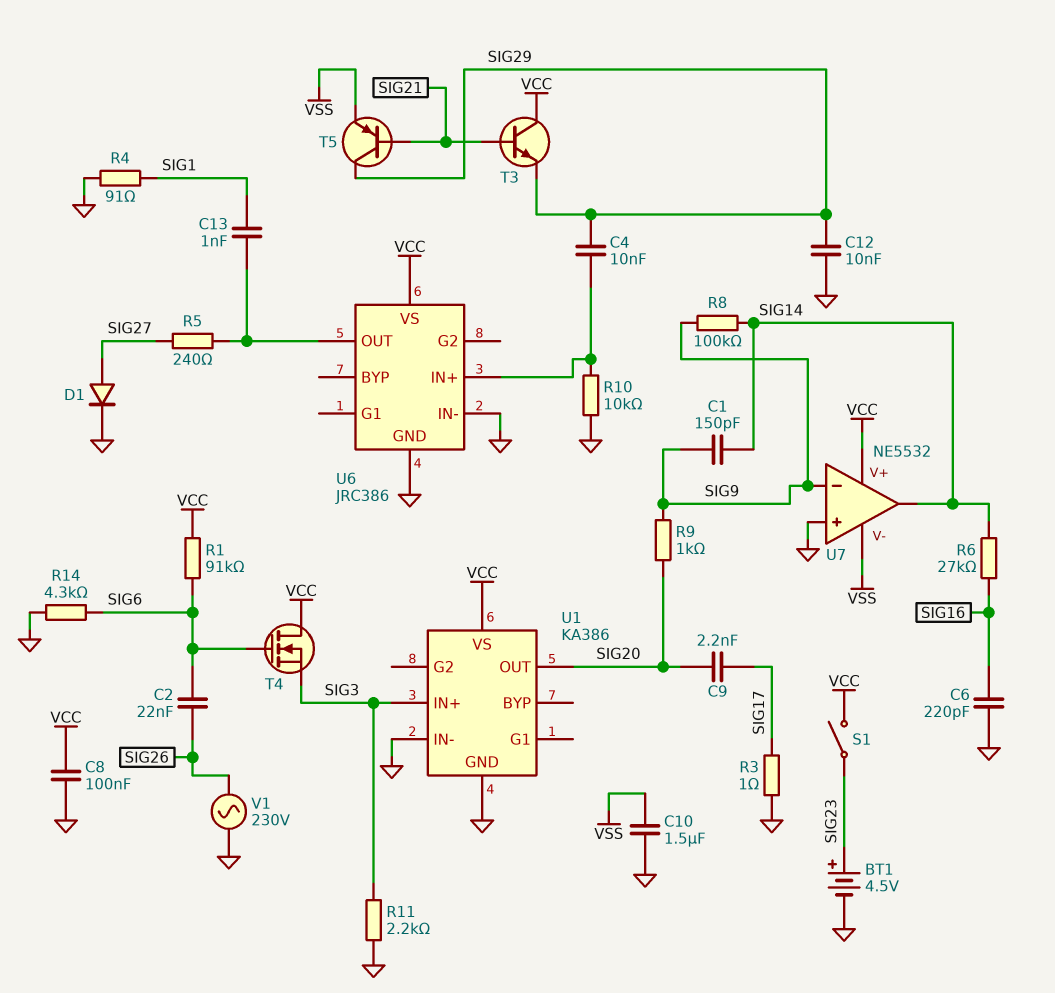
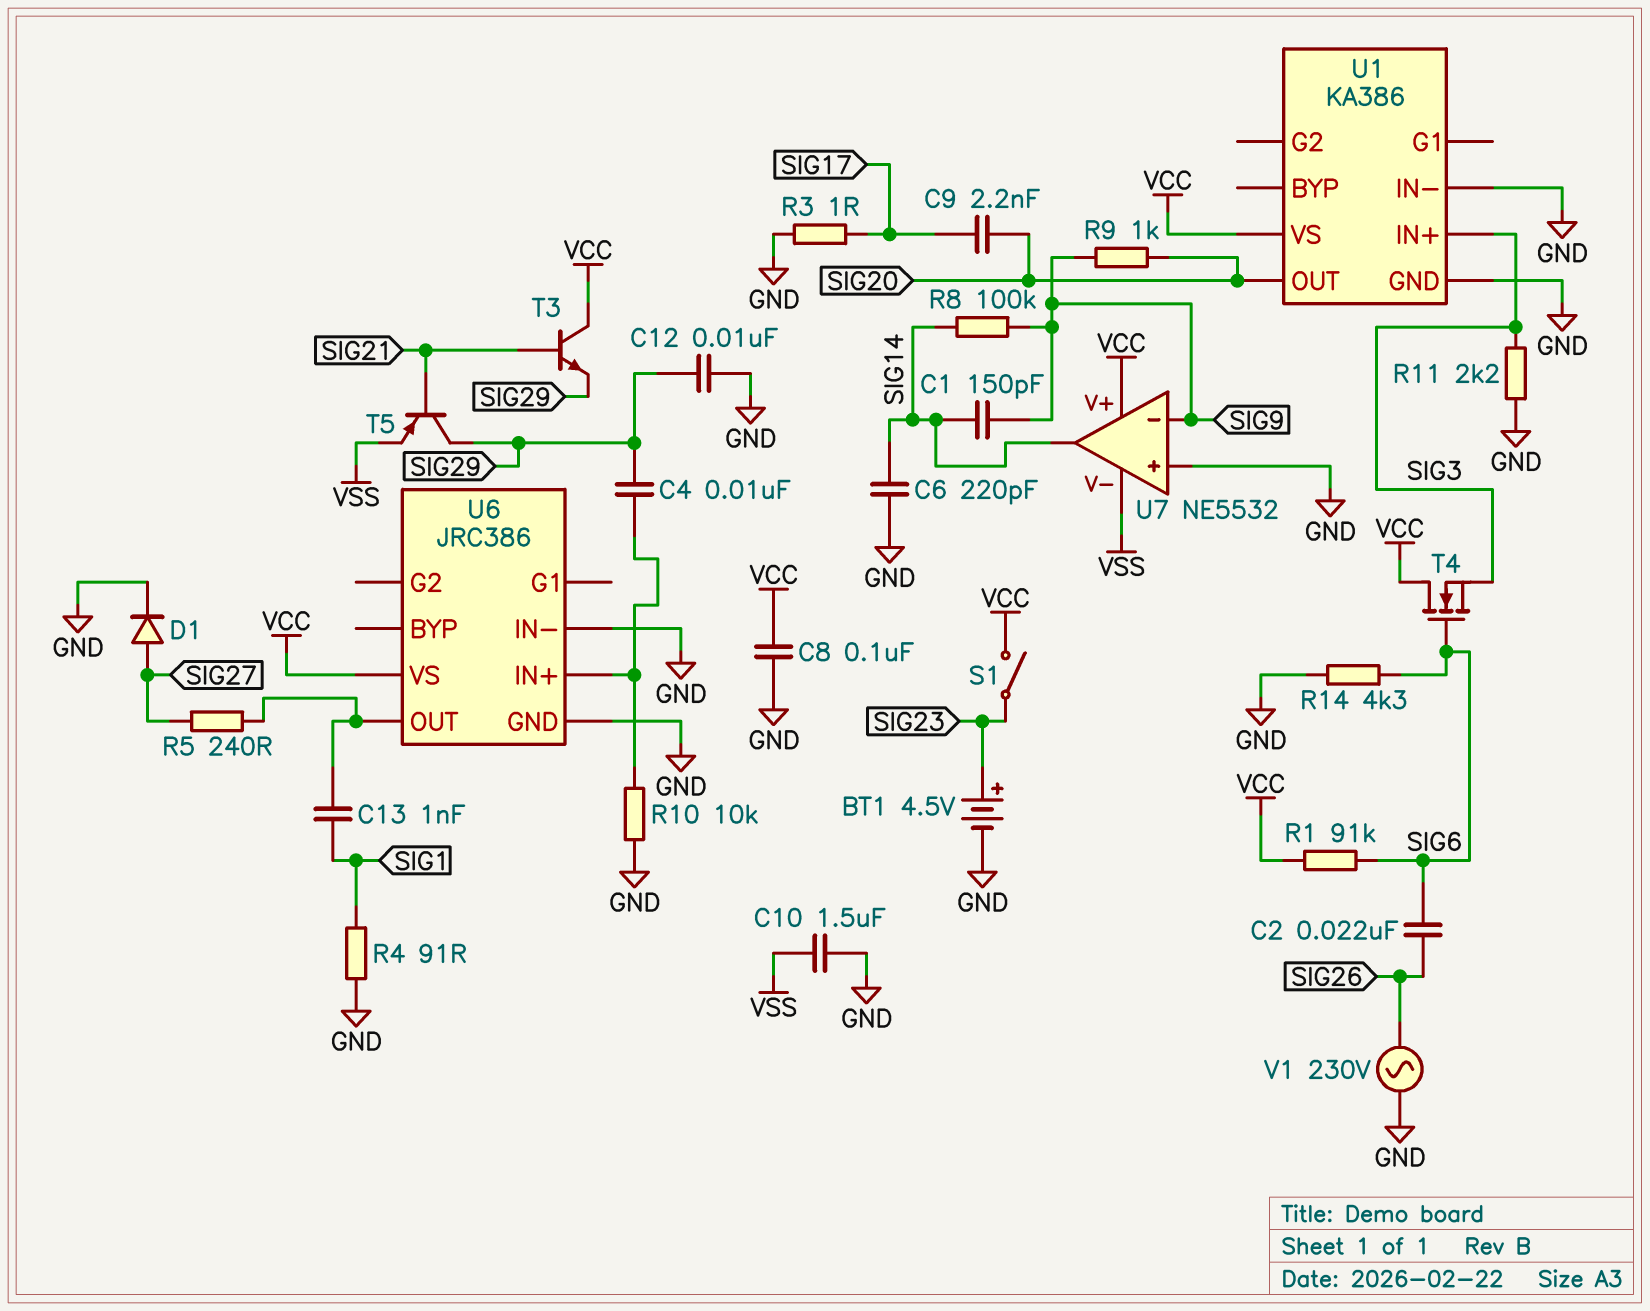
C6: 220pF (GND, SIG16) -> 220pF (GND, SIG14)
R6: 27k (SIG14, SIG16) -> none

